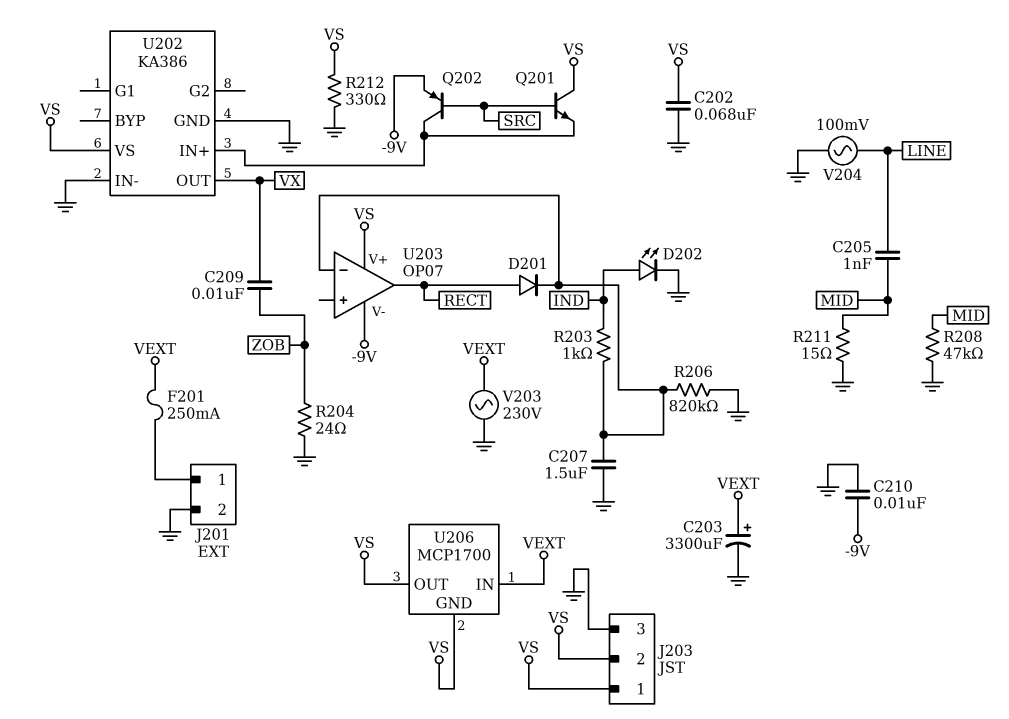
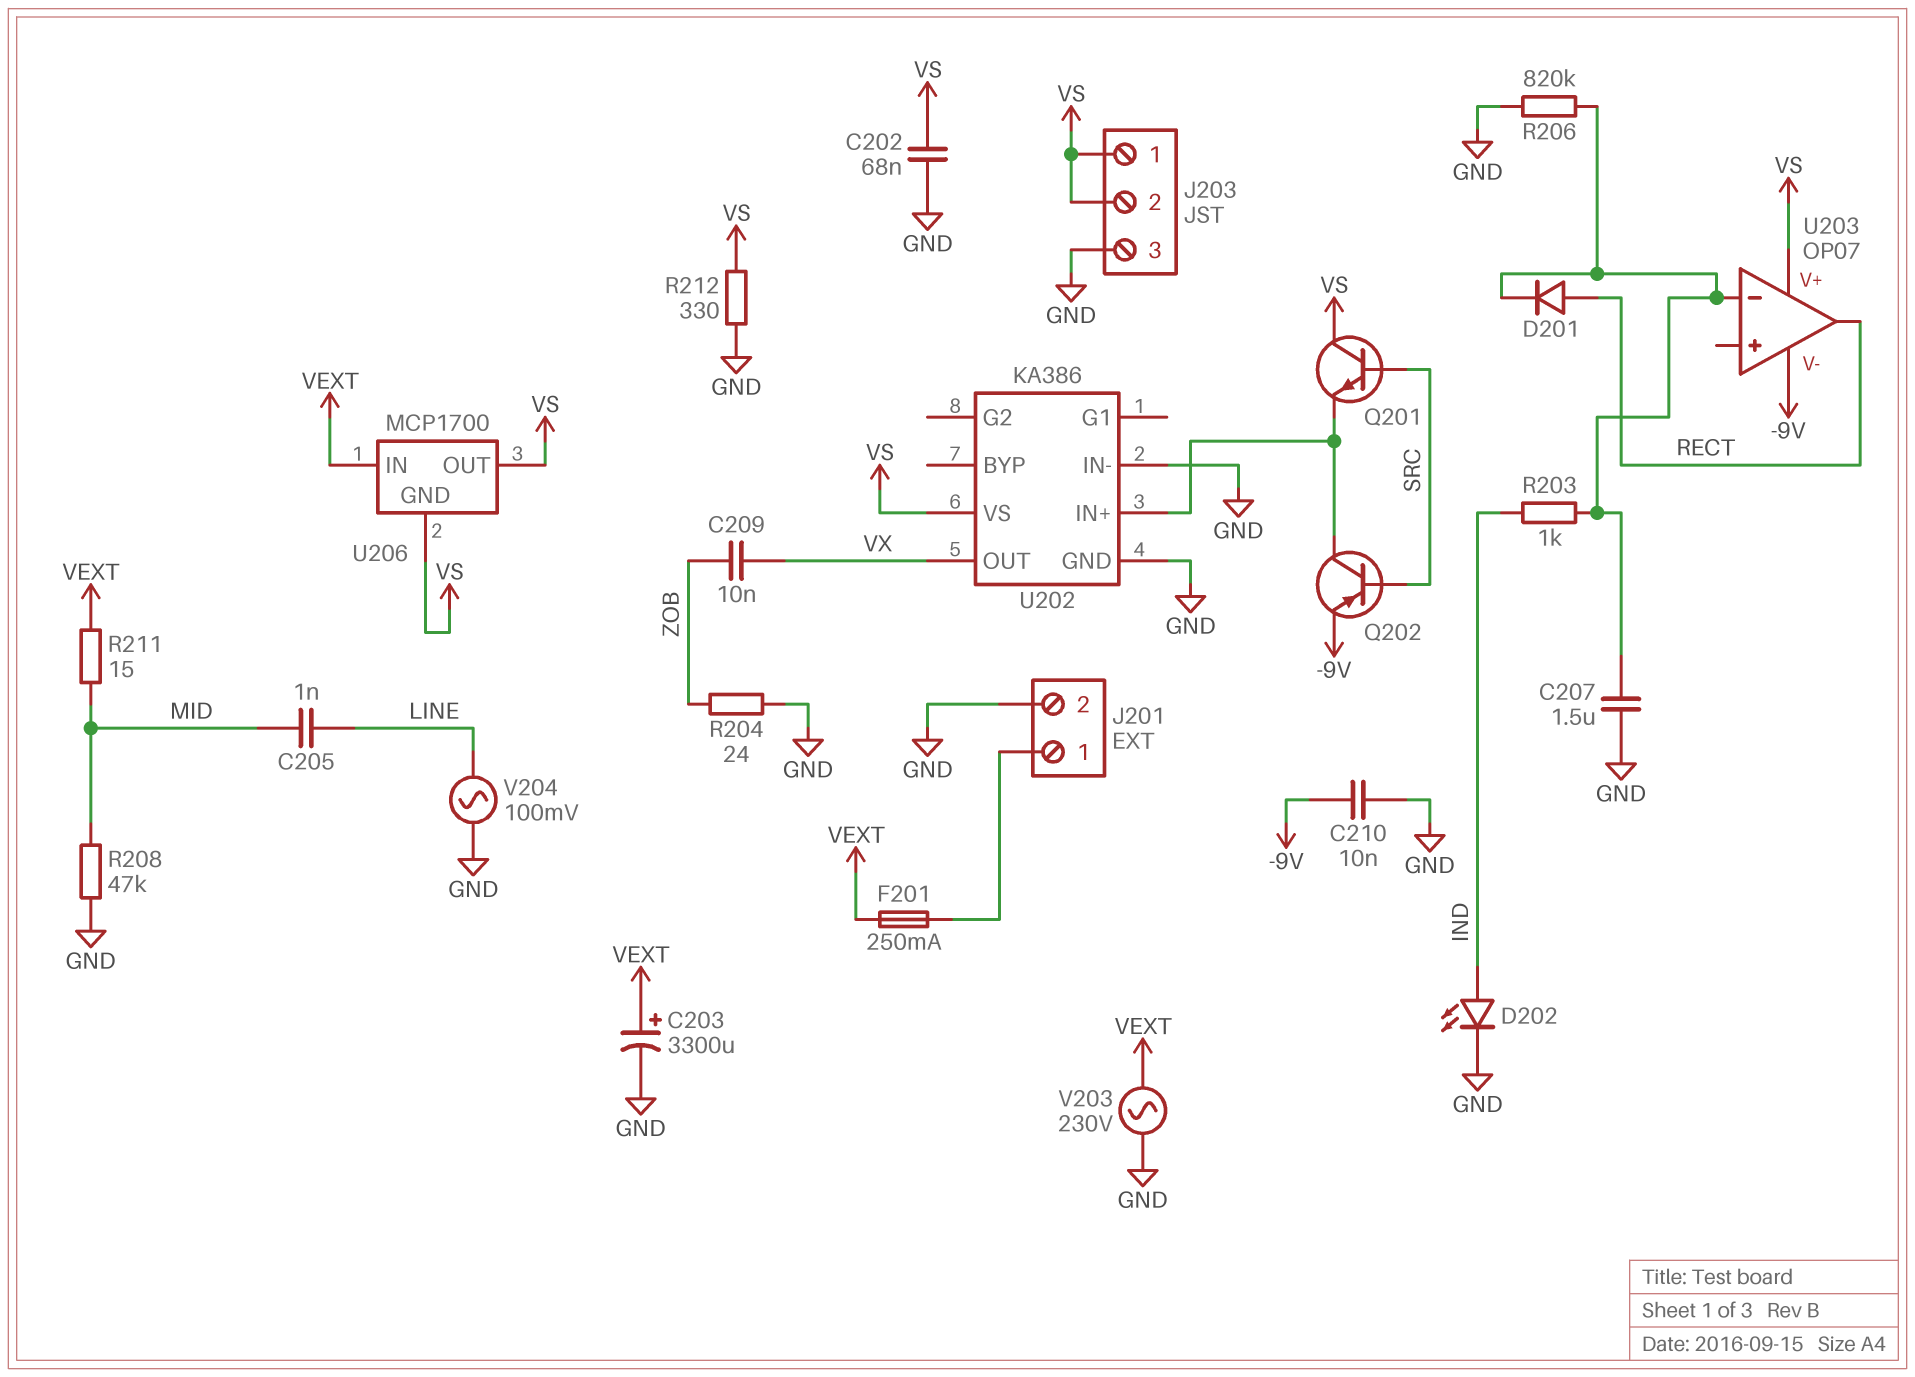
R211: 15 (GND, MID) -> 15 (MID, VEXT)

